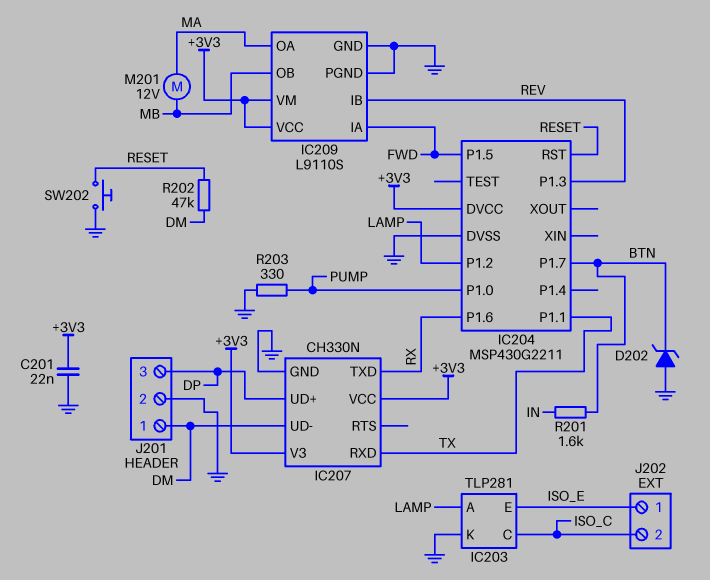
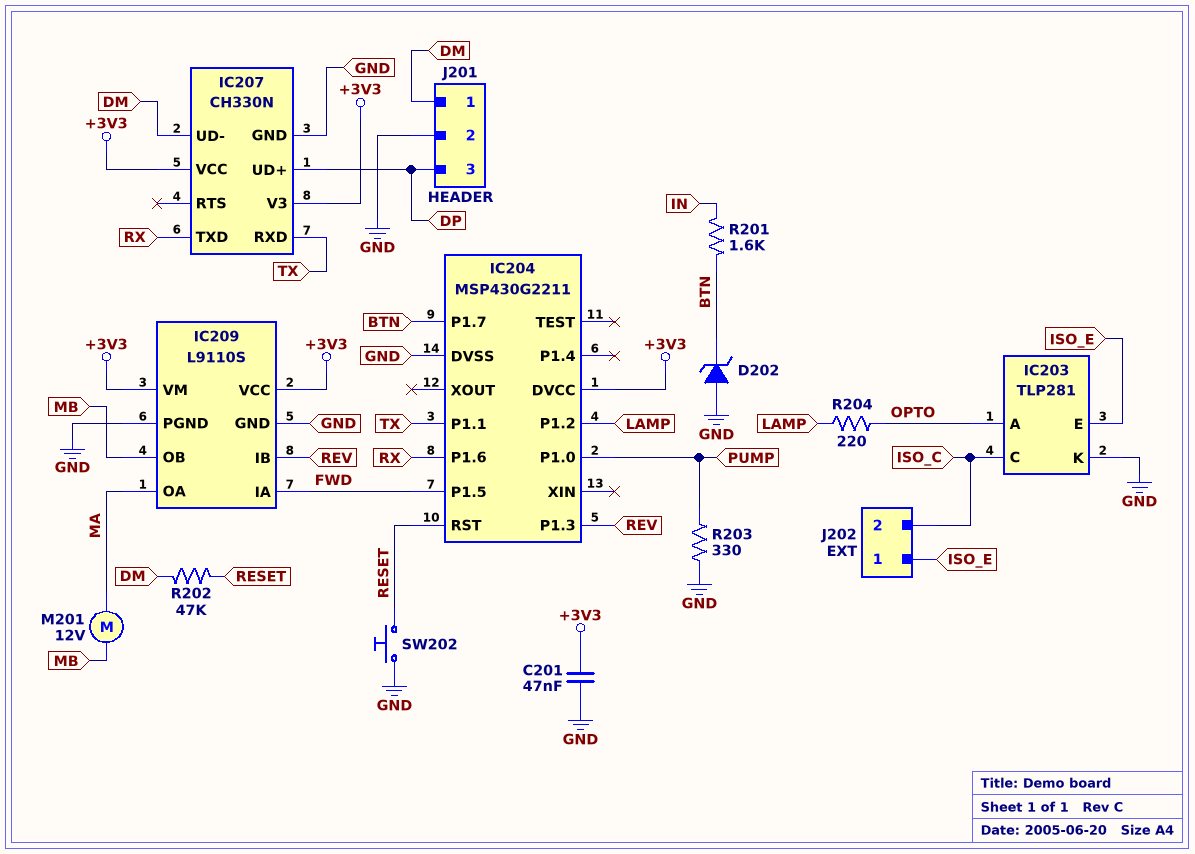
C201: 22nF (+3V3, GND) -> 47nF (+3V3, GND)
IC203 pin A: LAMP -> OPTO
R204: none -> 220 (LAMP, OPTO)

